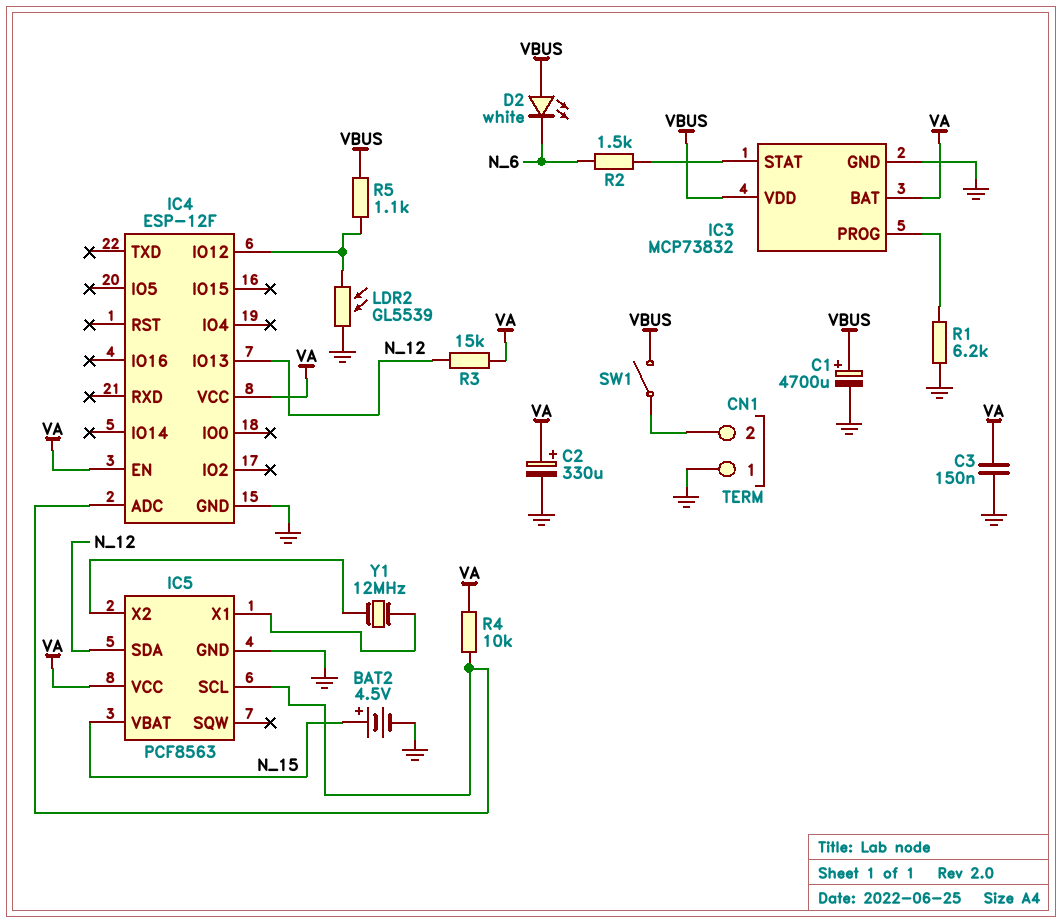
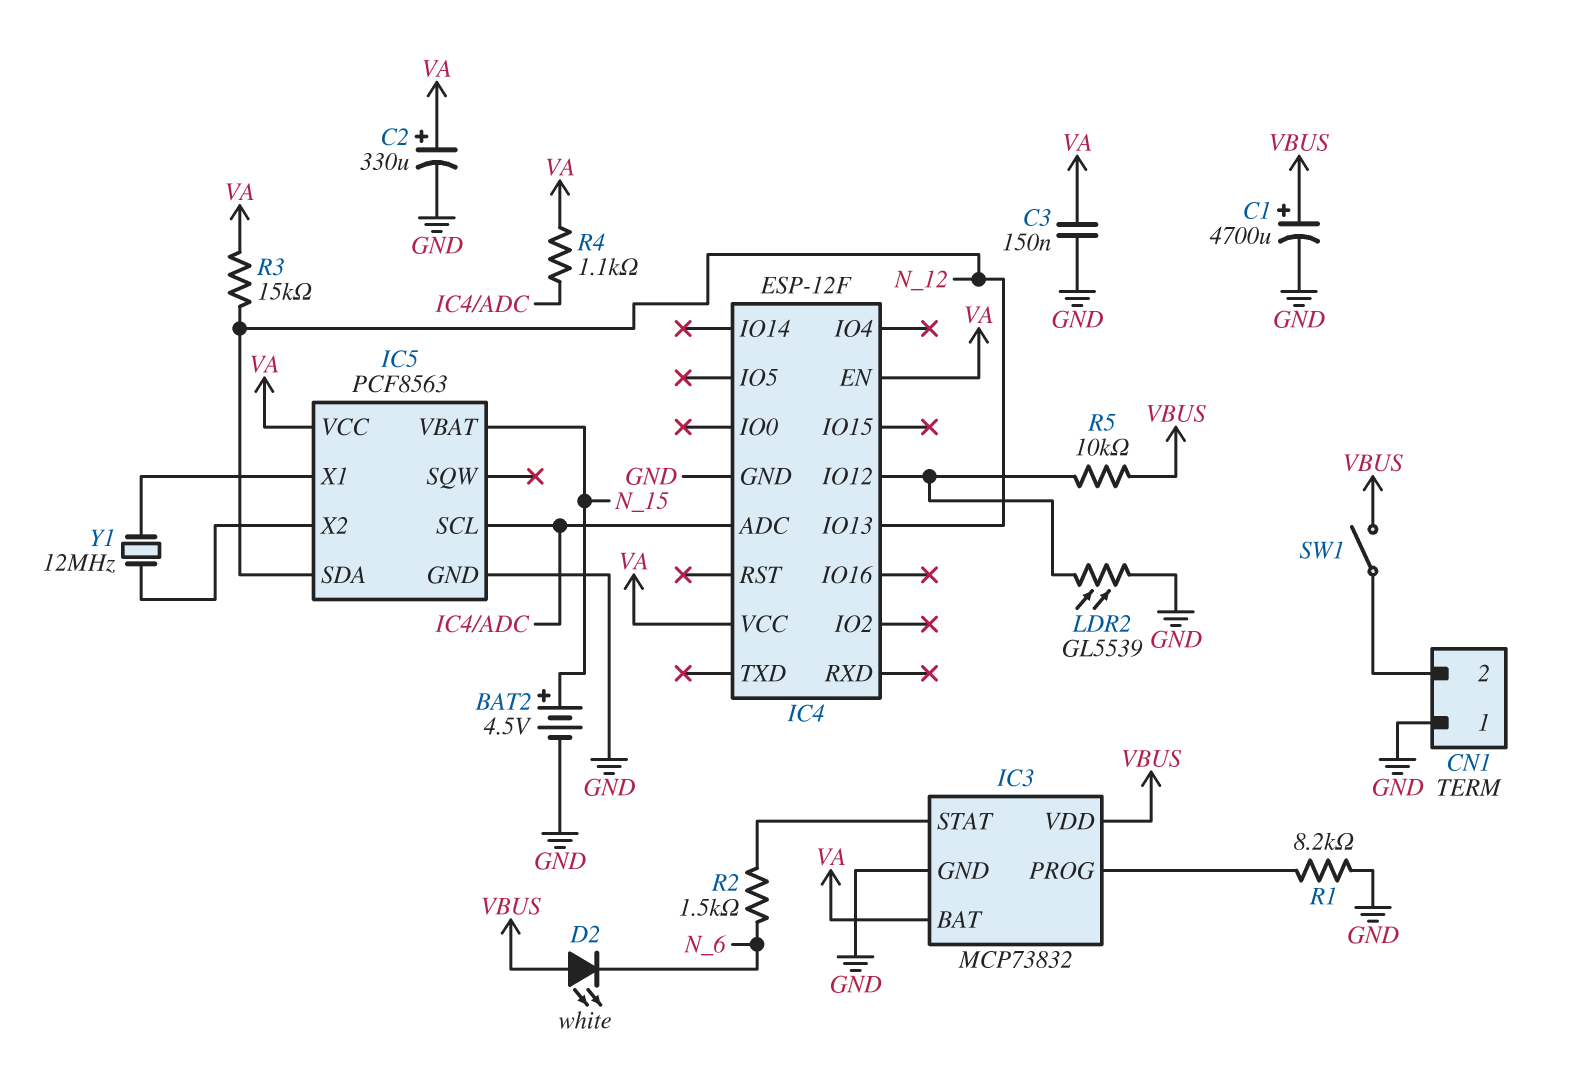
R1: 6.2k (GND, IC3/PROG) -> 8.2k (GND, IC3/PROG)
R4: 10k (IC4/ADC, VA) -> 1.1k (IC4/ADC, VA)
R5: 1.1k (IC4/IO12, VBUS) -> 10k (IC4/IO12, VBUS)

